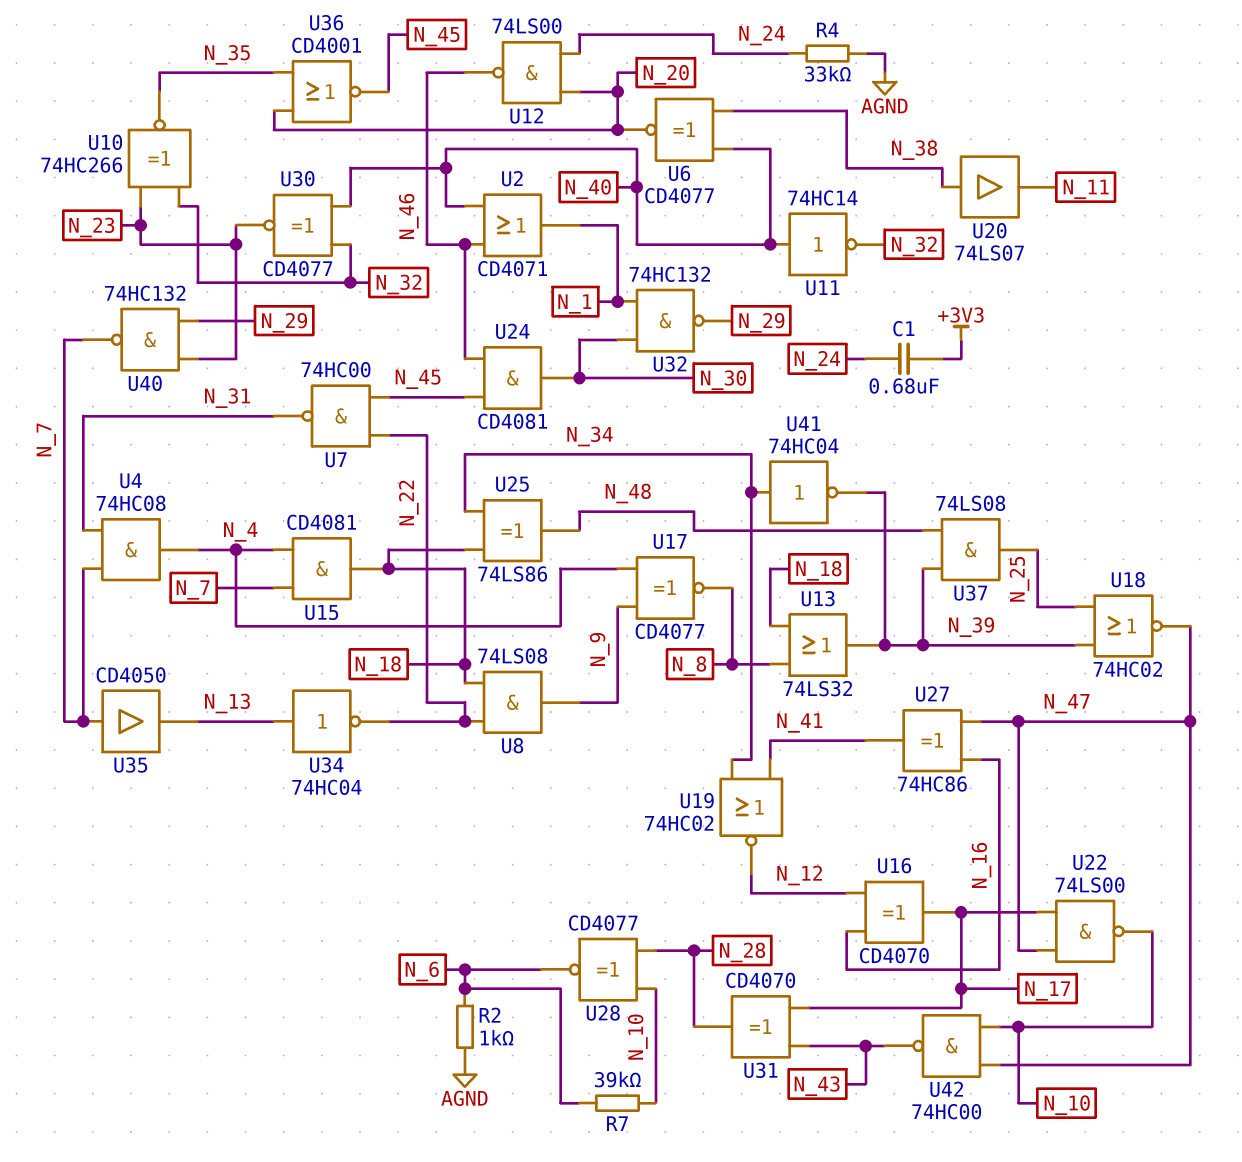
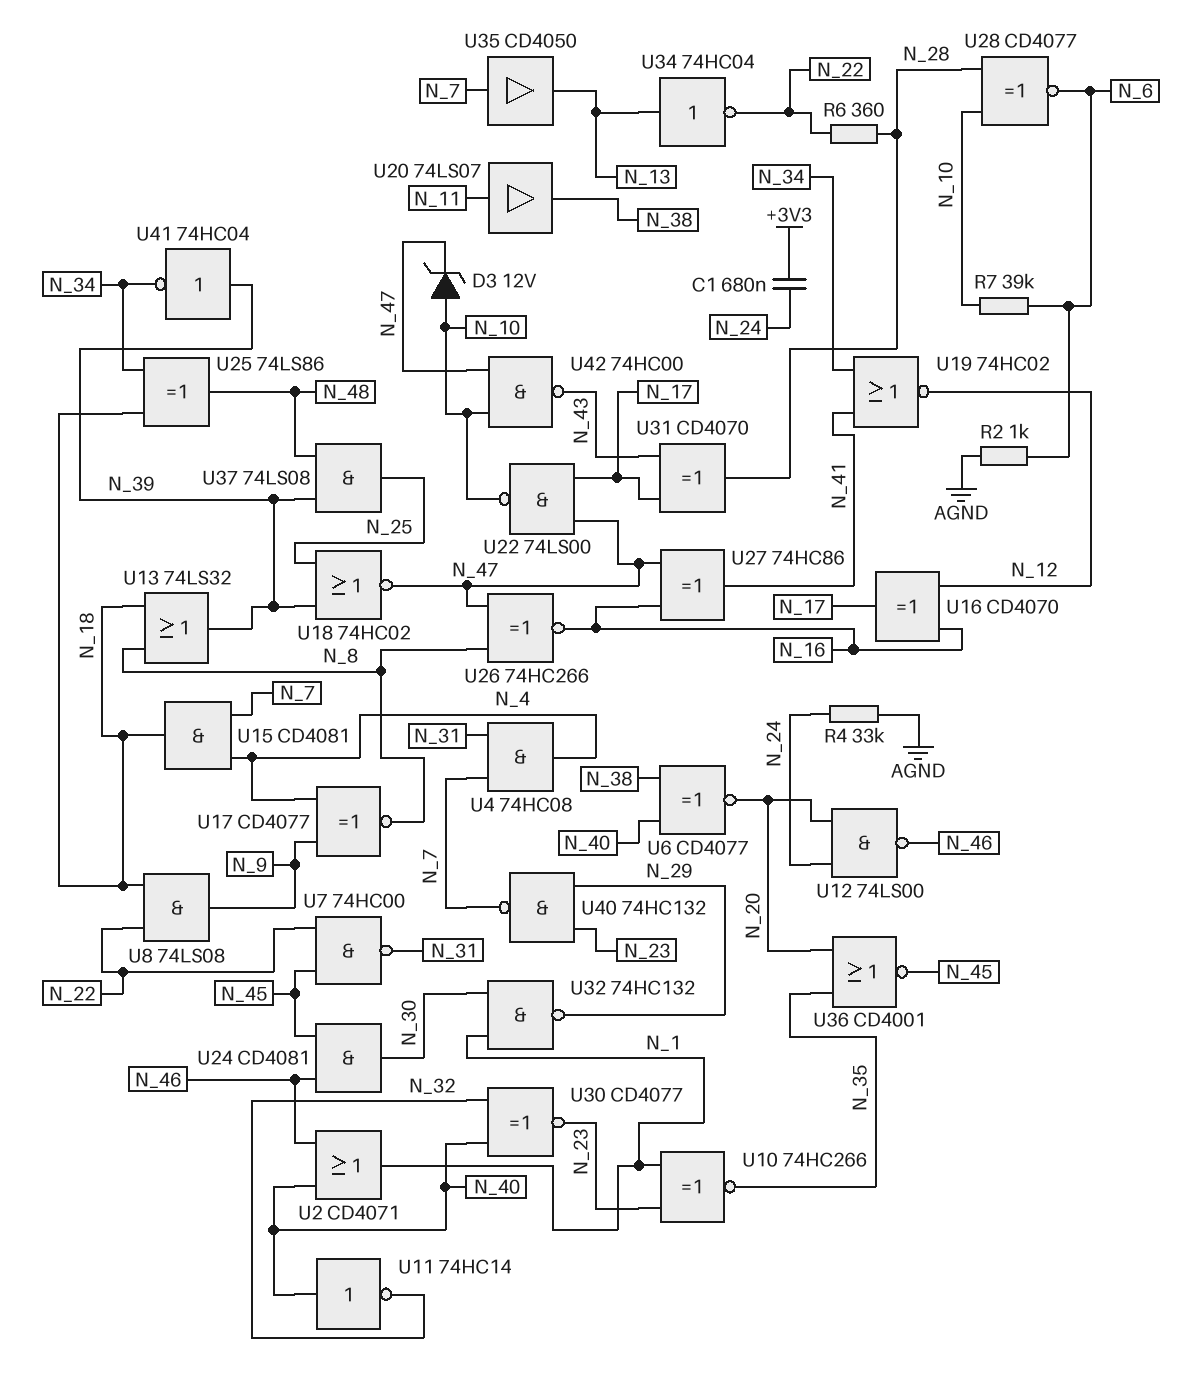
D3: none -> zener 12V (A N_10, K N_47)
R6: none -> 360 (N_22, N_28)
U10: XNOR 74HC266 (in N_23, in N_32, out N_35) -> XNOR 74HC266 (in N_1, in N_23, out N_35)
U20: buffer 74LS07 (in N_38, out N_11) -> buffer 74LS07 (in N_11, out N_38)
U26: none -> XNOR 74HC266 (in N_8, in N_47, out N_16)
U41: NOT 74HC04 (in N_34, out N_39) -> NOT 74HC04 (in N_39, out N_34)

